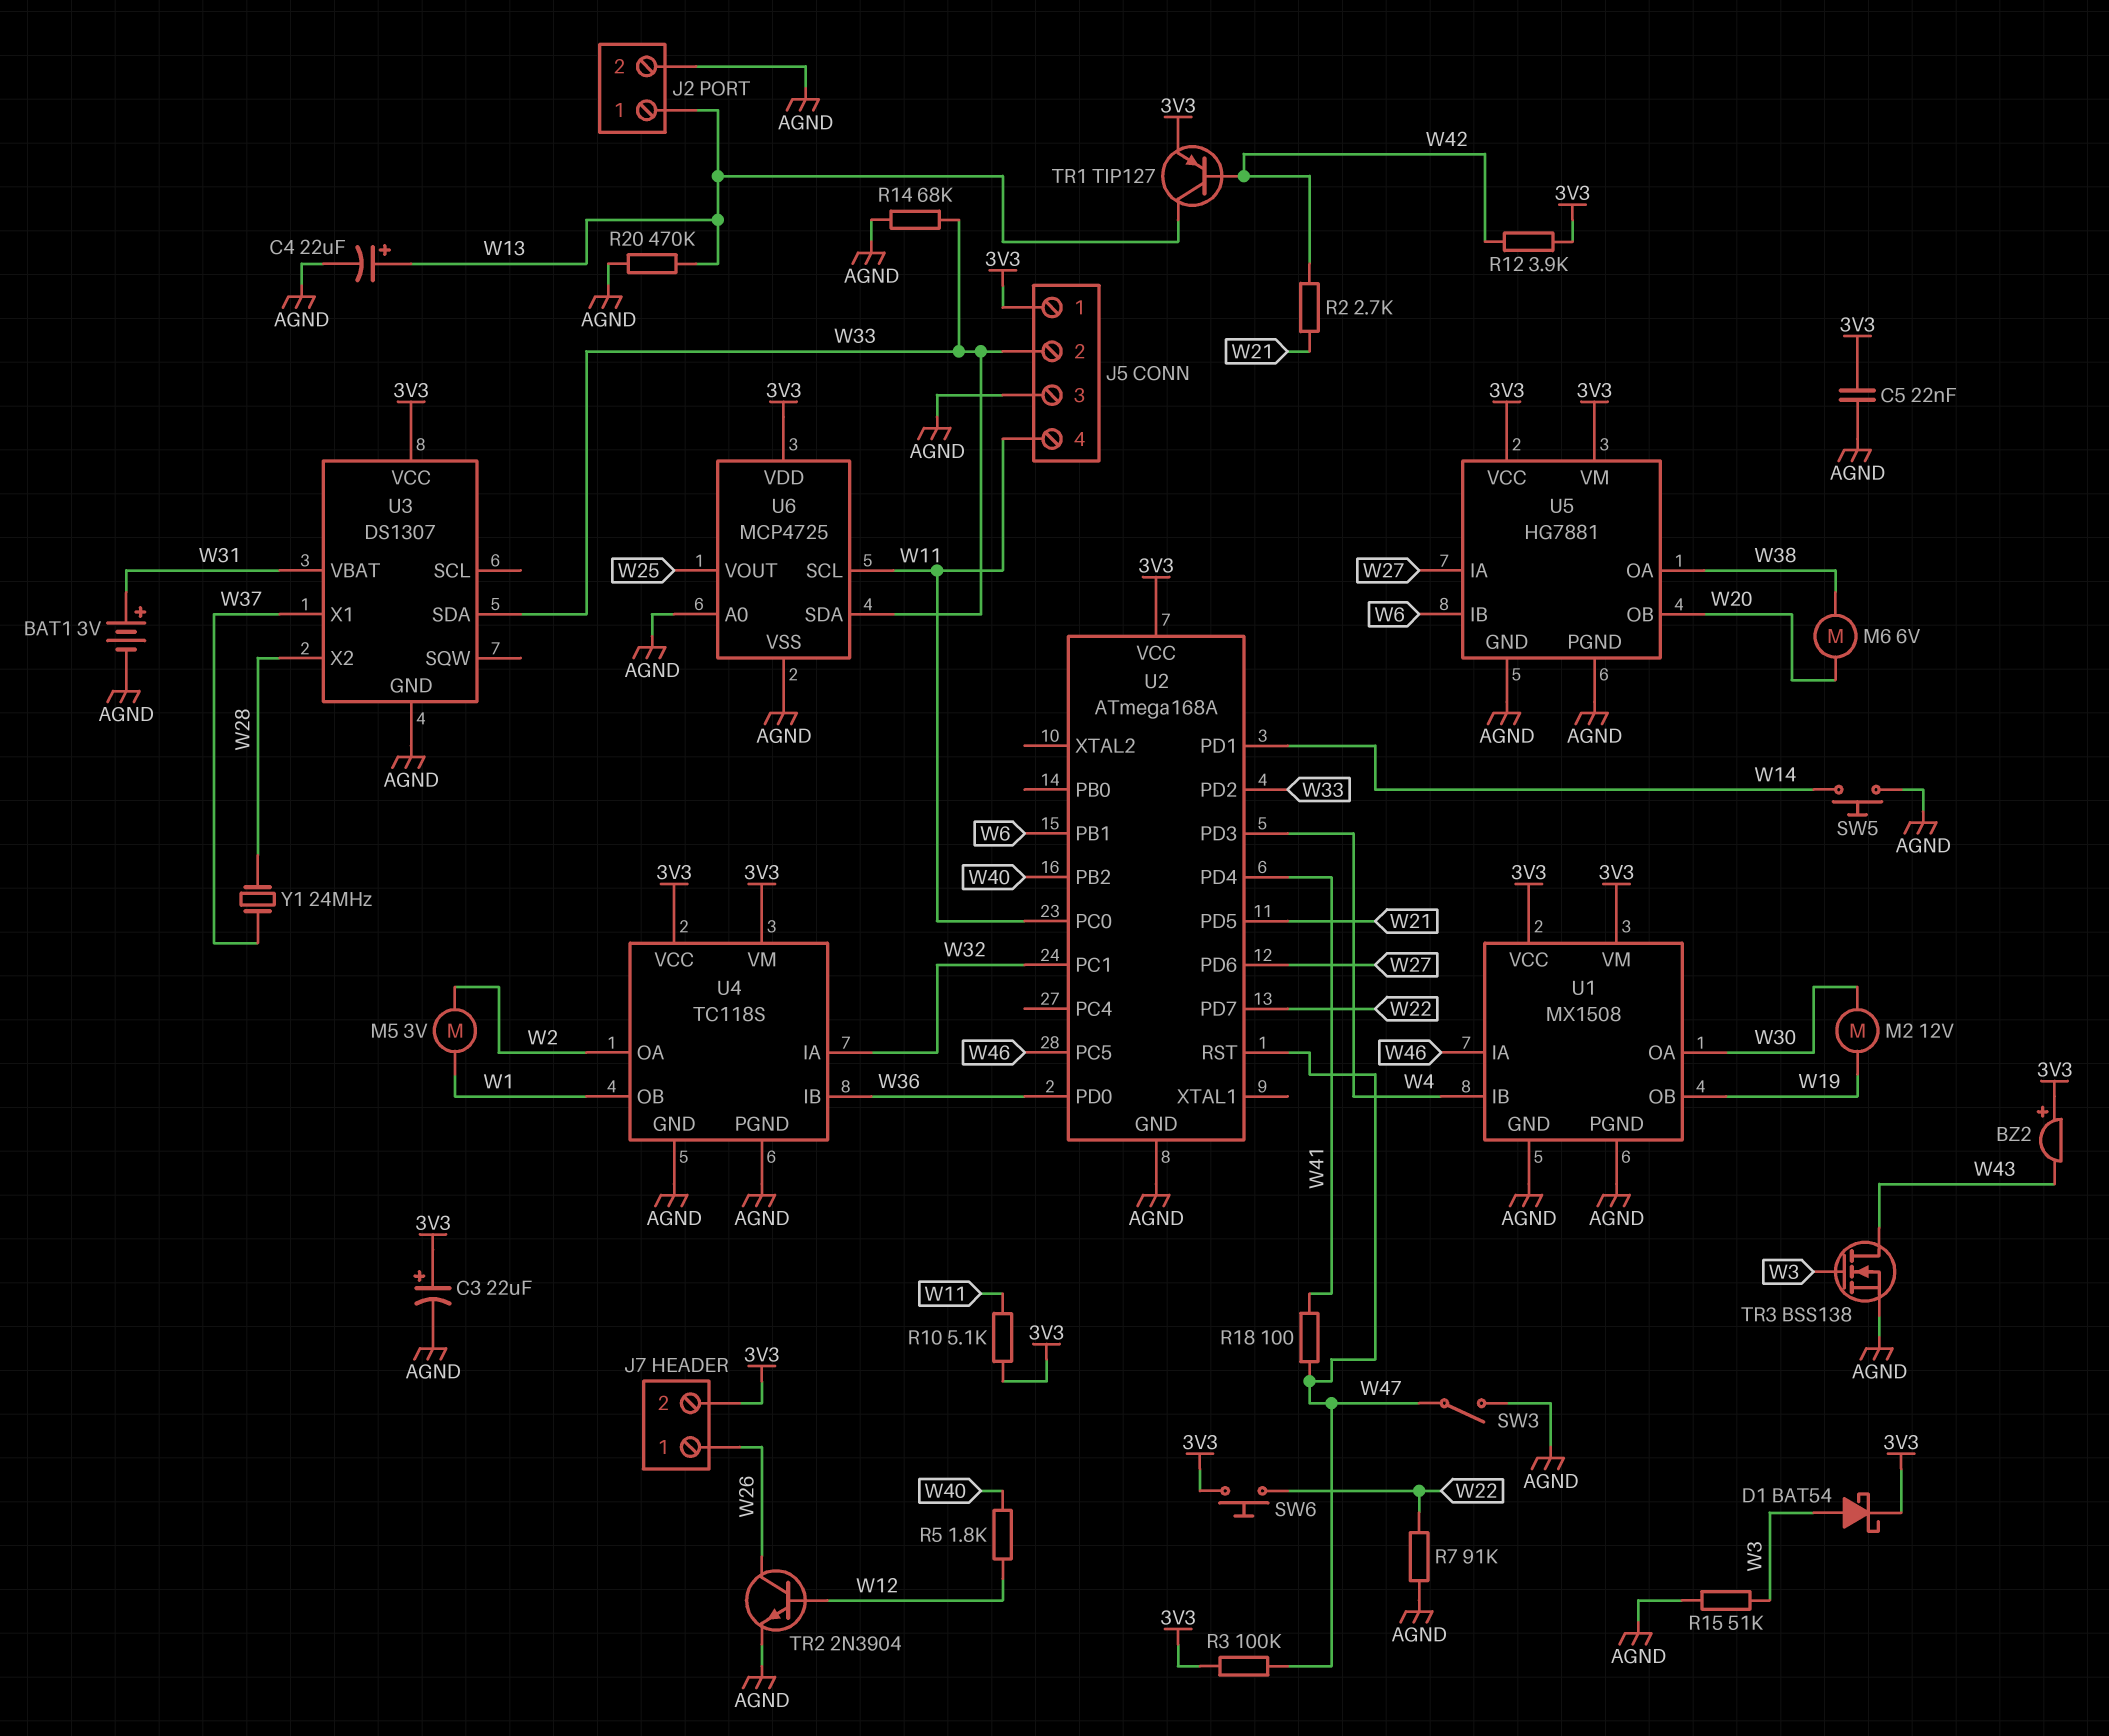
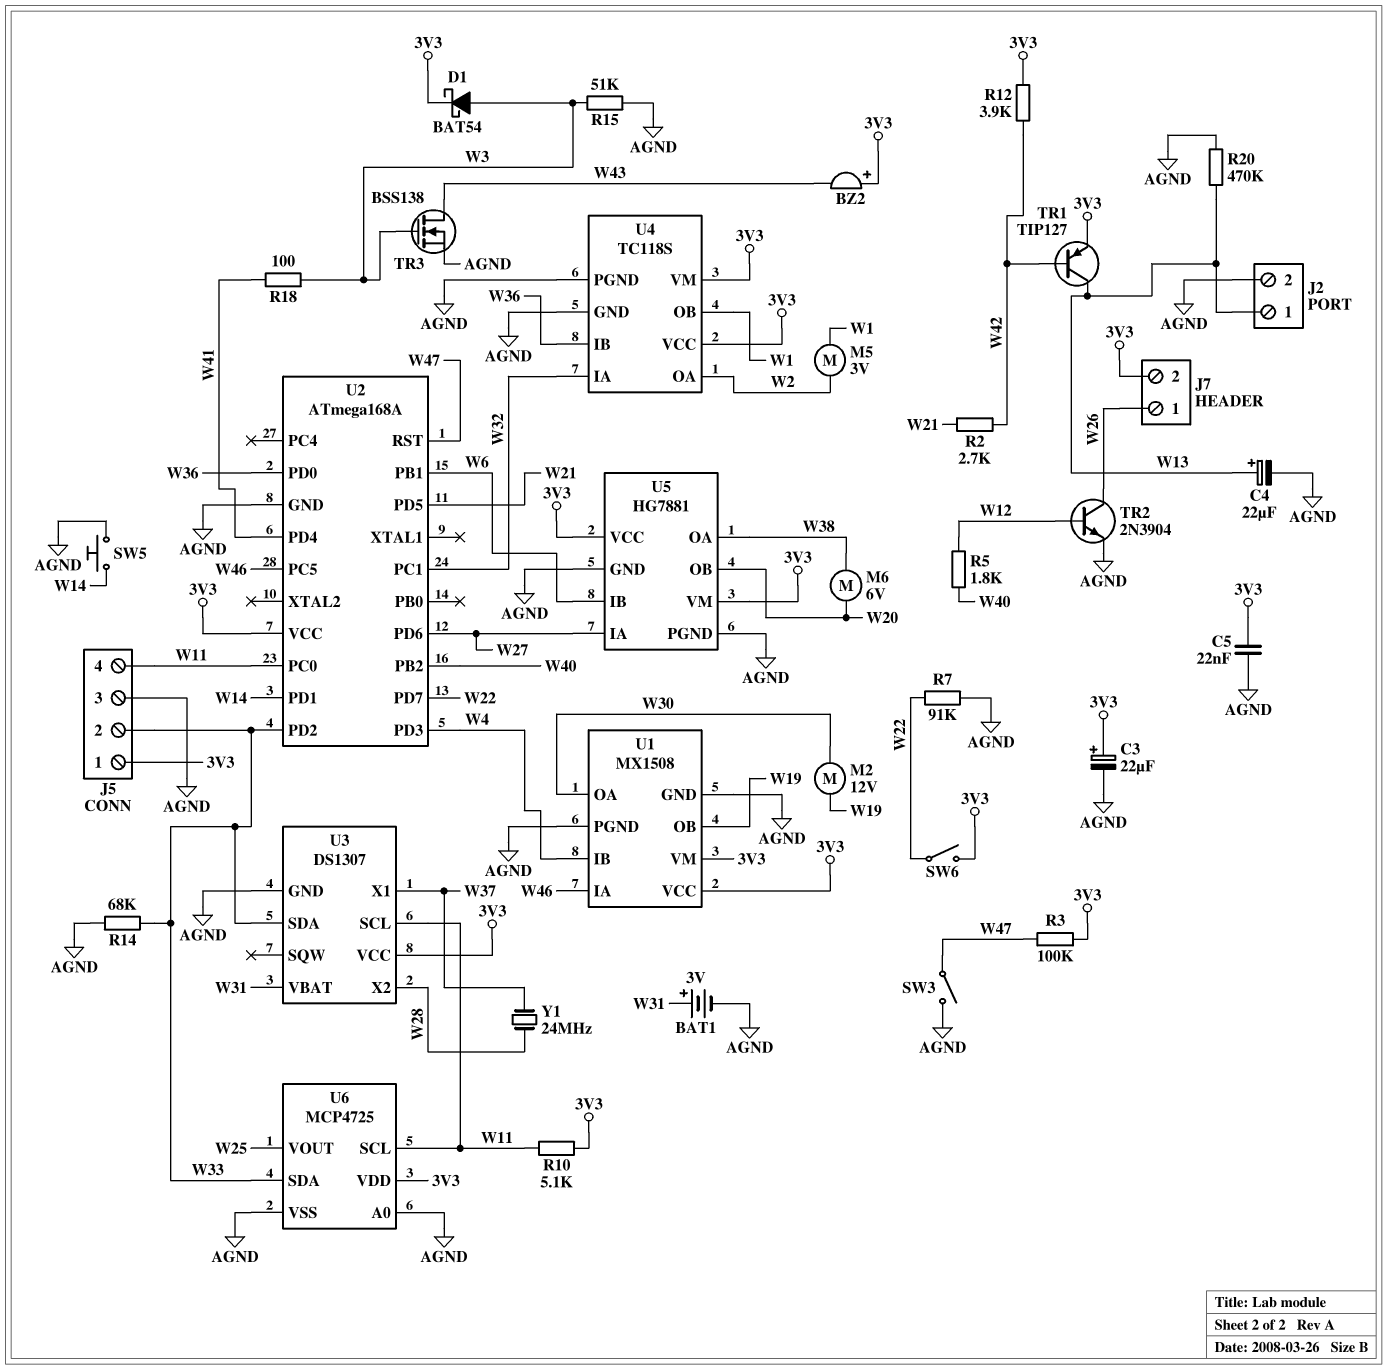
R18: 100 (W41, W47) -> 100 (W3, W41)
SW6: button (3V3, W22) -> switch (3V3, W22)
U3 pin SCL: none -> W11

